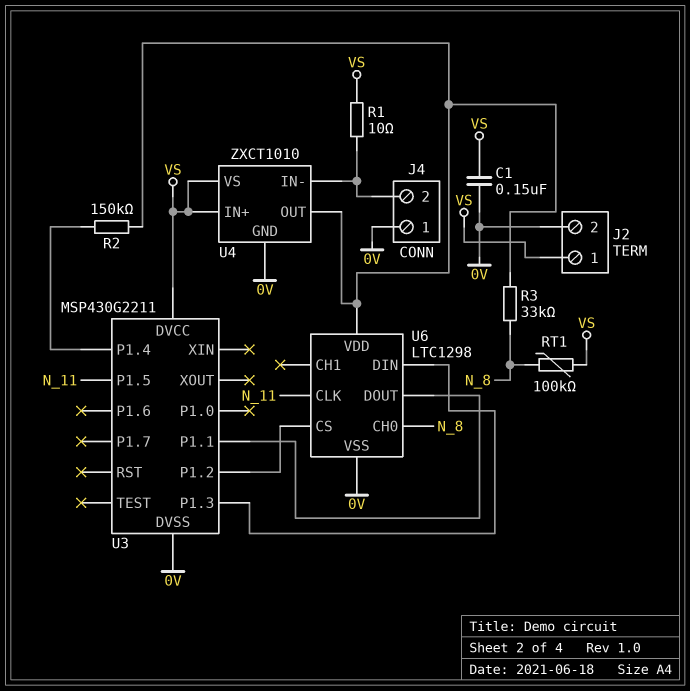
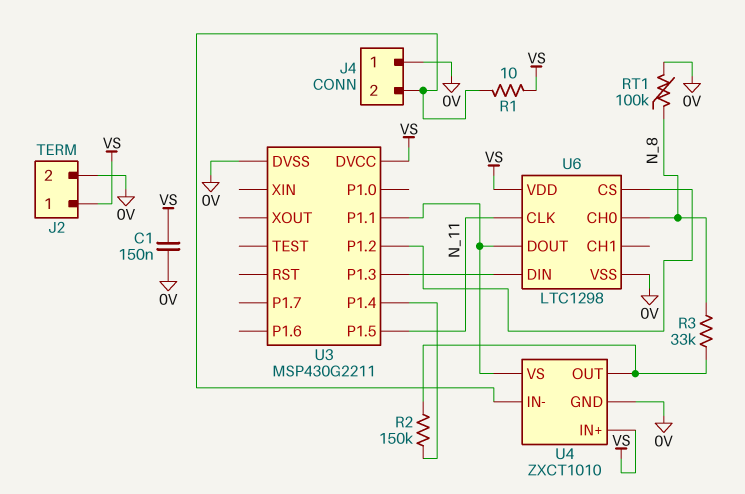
RT1: 100k (N_8, VS) -> 100k (0V, N_8)
U4 pin VS: VS -> U3/P1.1
U6 pin VDD: U4/OUT -> VS

